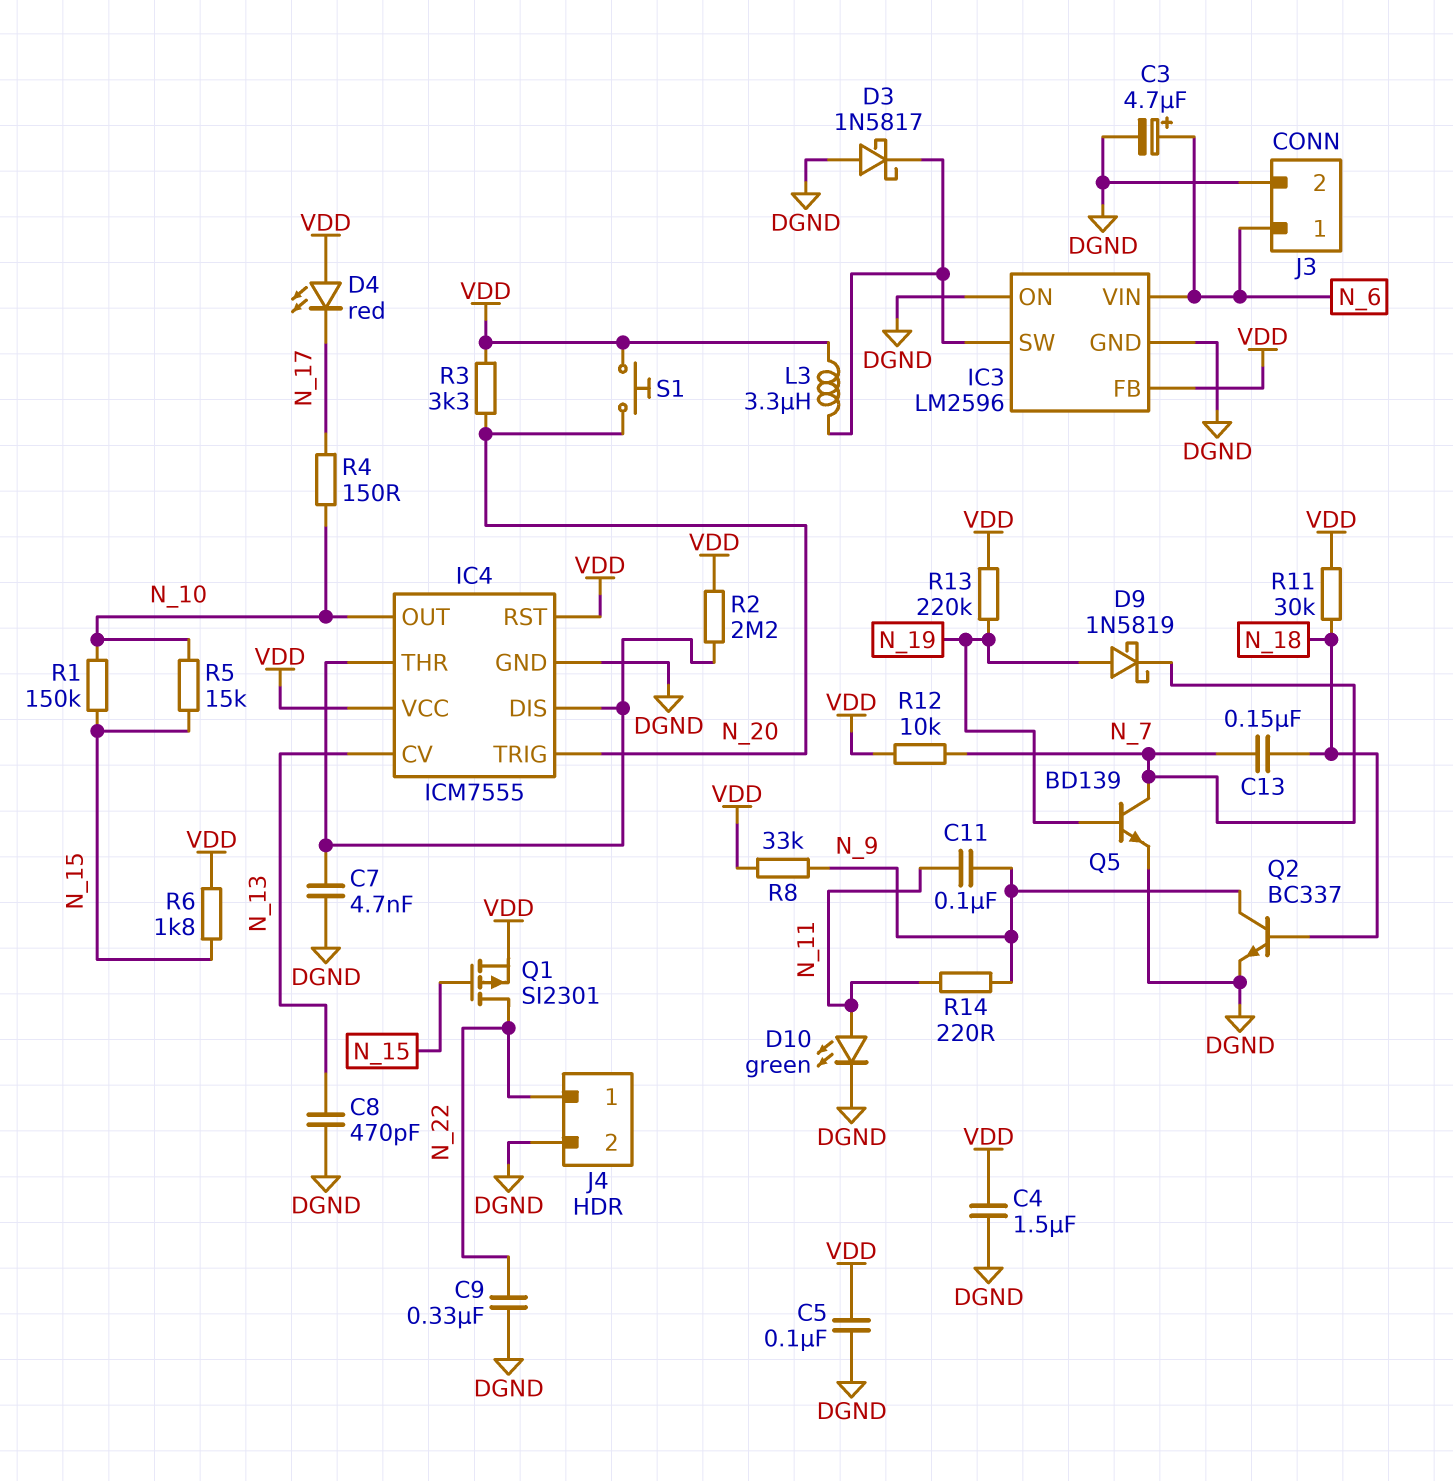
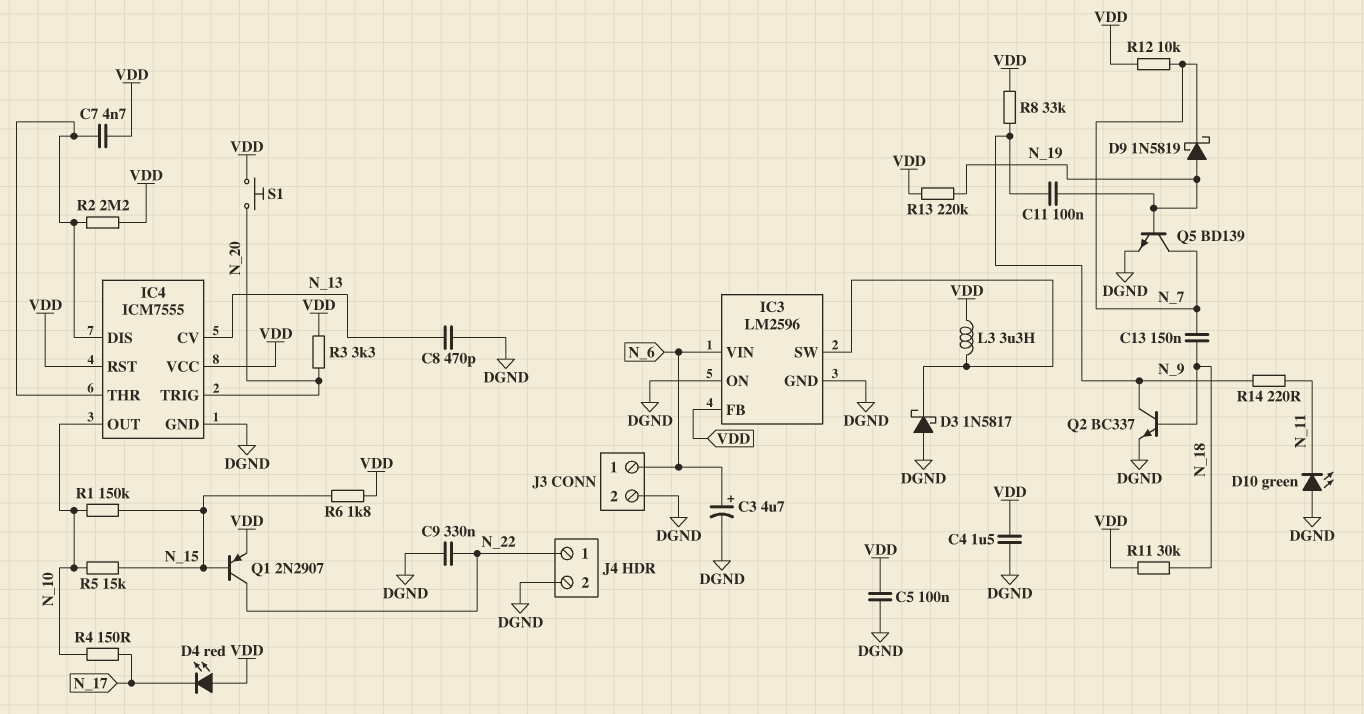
C7: 4.7nF (DGND, IC4/DIS) -> 4.7nF (IC4/DIS, VDD)
C11: 100nF (N_9, N_11) -> 100nF (N_9, N_19)
D10: LED green (A N_11, K DGND) -> LED green (A DGND, K N_11)
Q1: PMOS SI2301 (G N_15, D N_22, S VDD) -> PNP 2N2907 (B N_15, C N_22, E VDD)

